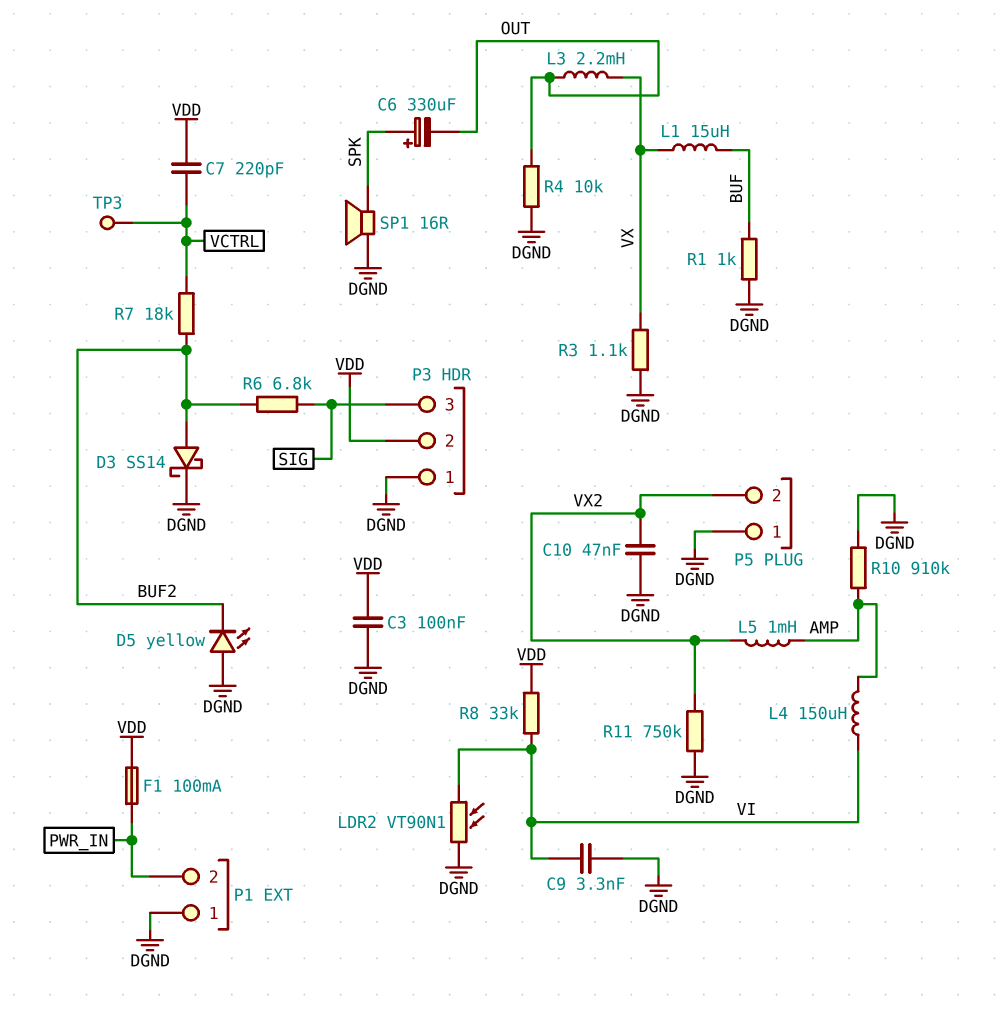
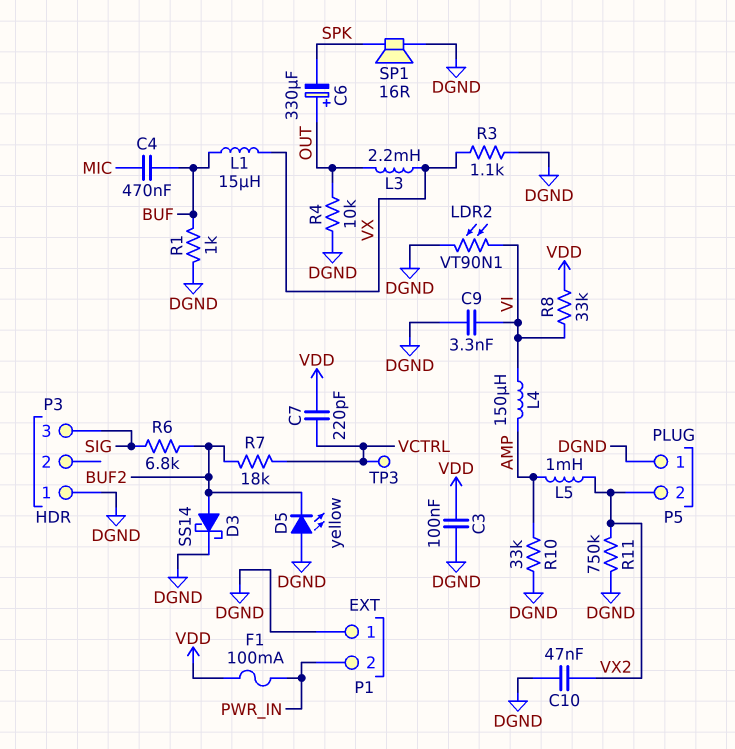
C4: none -> 470nF (BUF, MIC)
C6: 330uF (plus SPK, minus OUT) -> 330uF (plus OUT, minus SPK)
P3 pin 2: VDD -> none
R10: 910k (AMP, DGND) -> 33k (AMP, DGND)

